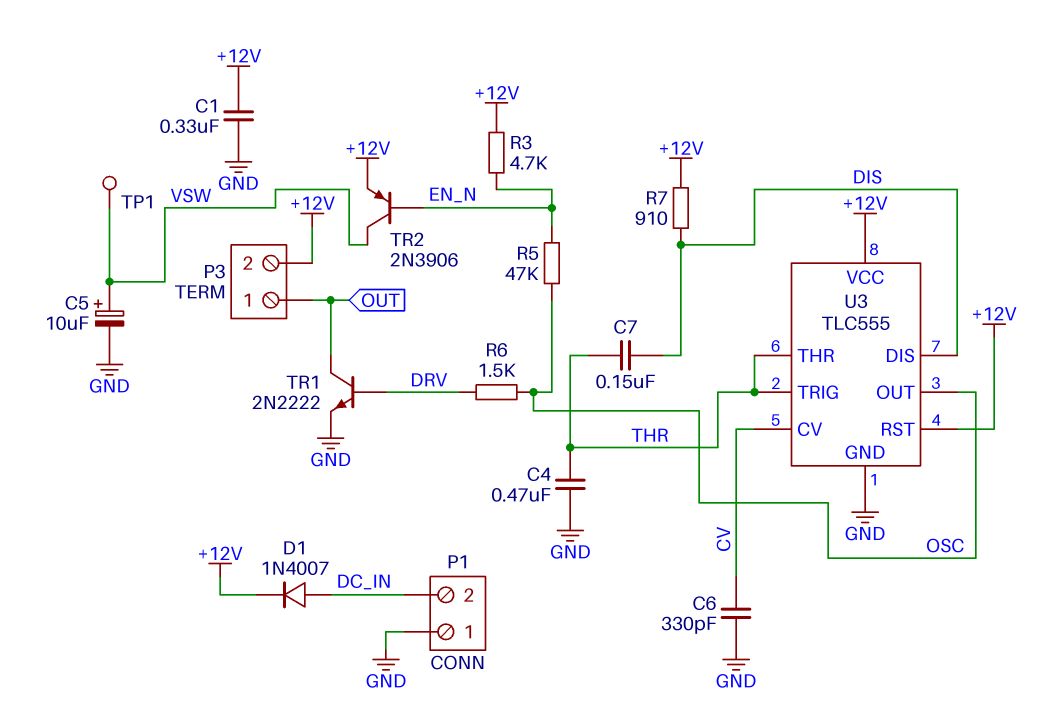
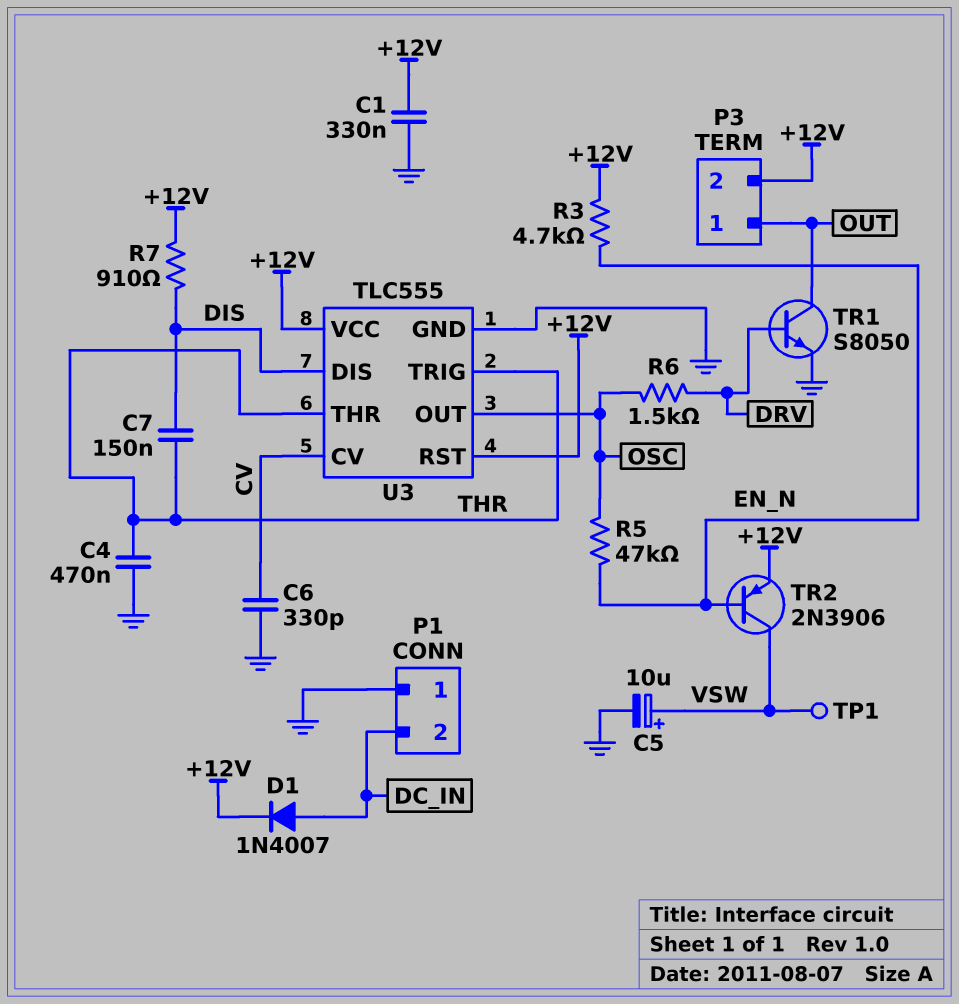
TR1: NPN 2N2222 (B DRV, C OUT, E GND) -> NPN S8050 (B DRV, C OUT, E GND)

